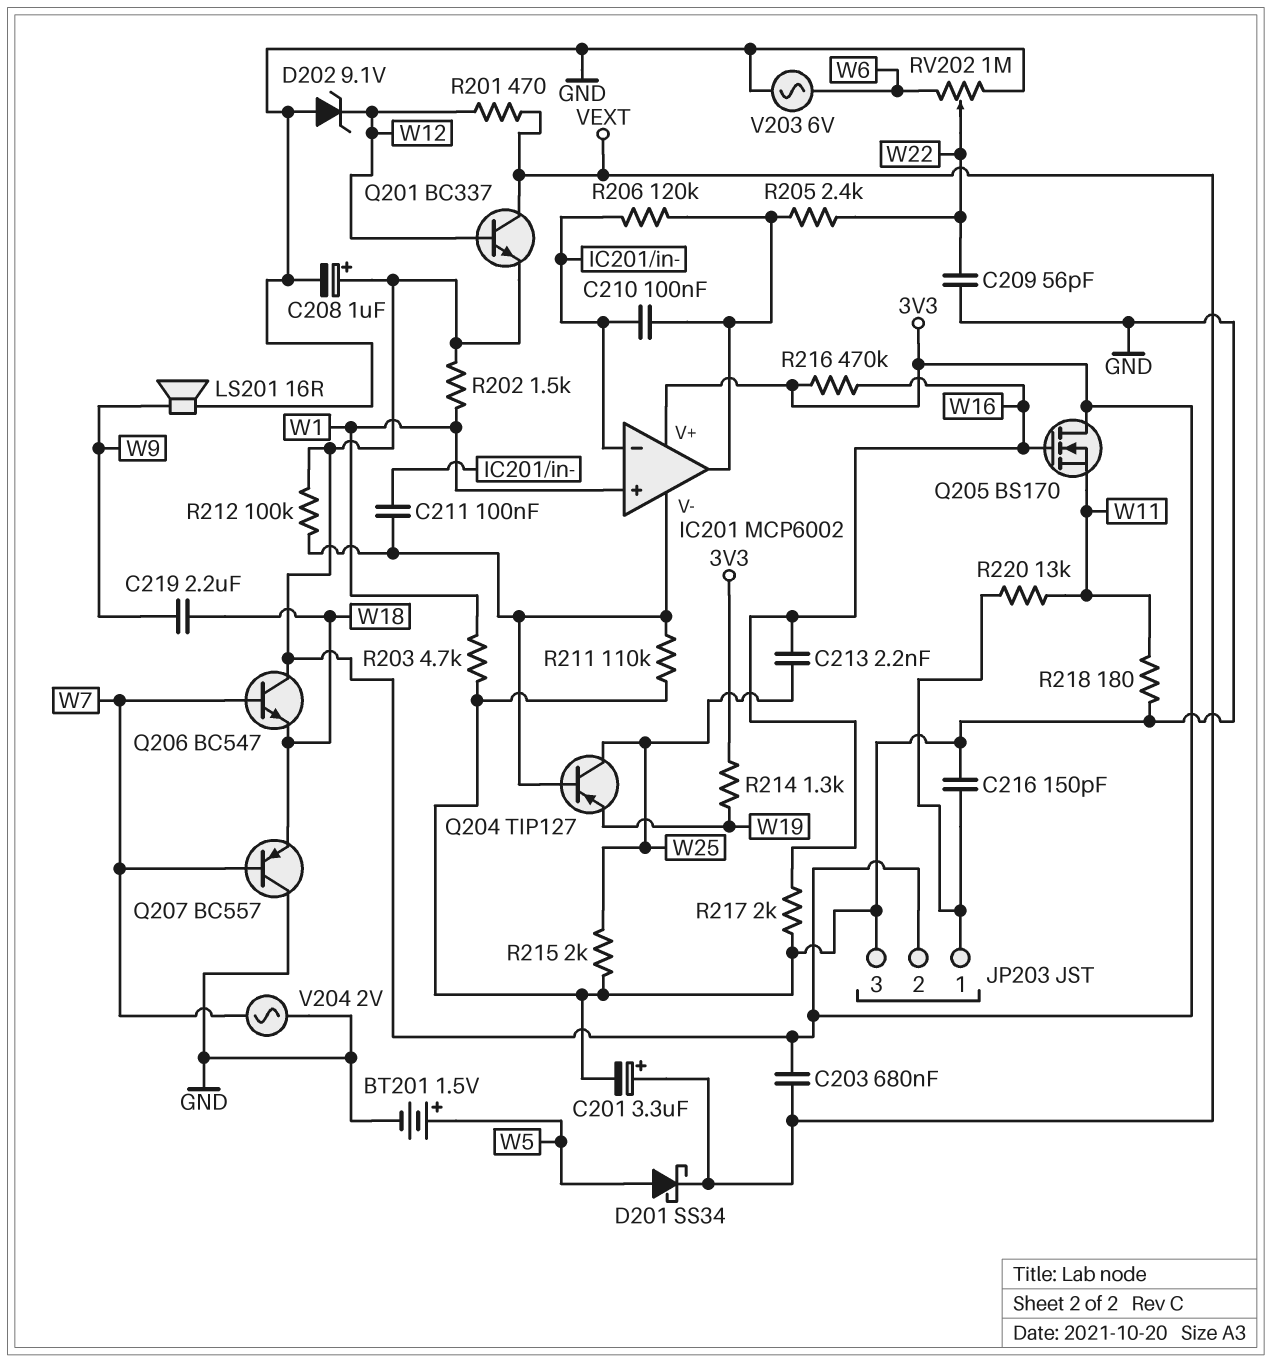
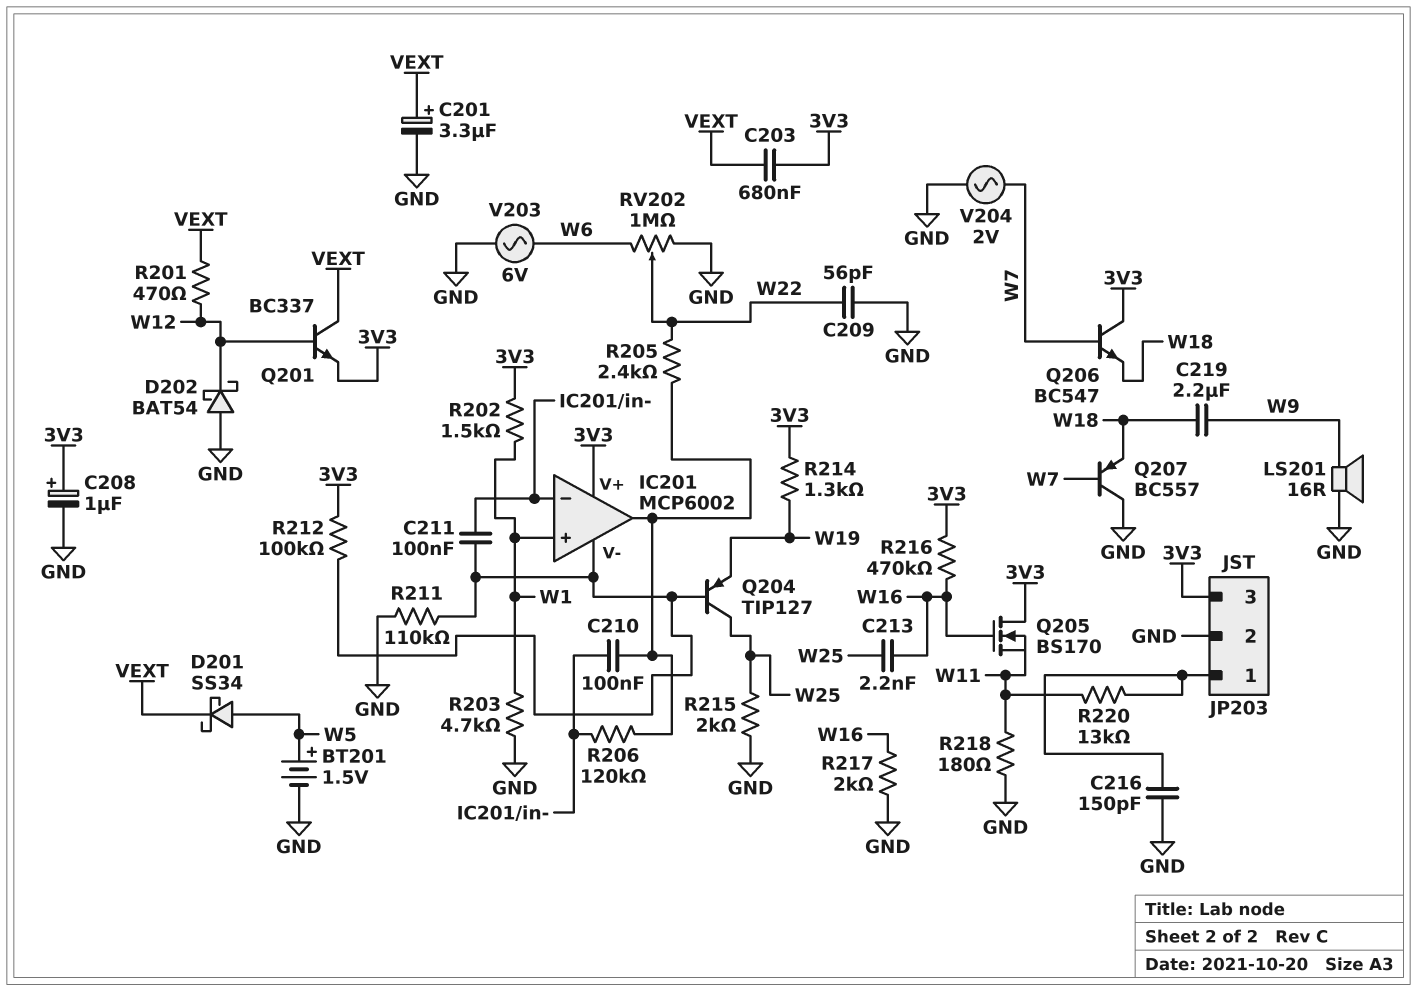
D202: zener 9.1V (A GND, K W12) -> schottky BAT54 (A GND, K W12)
JP203 pin 2: 3V3 -> GND
JP203 pin 3: GND -> 3V3

